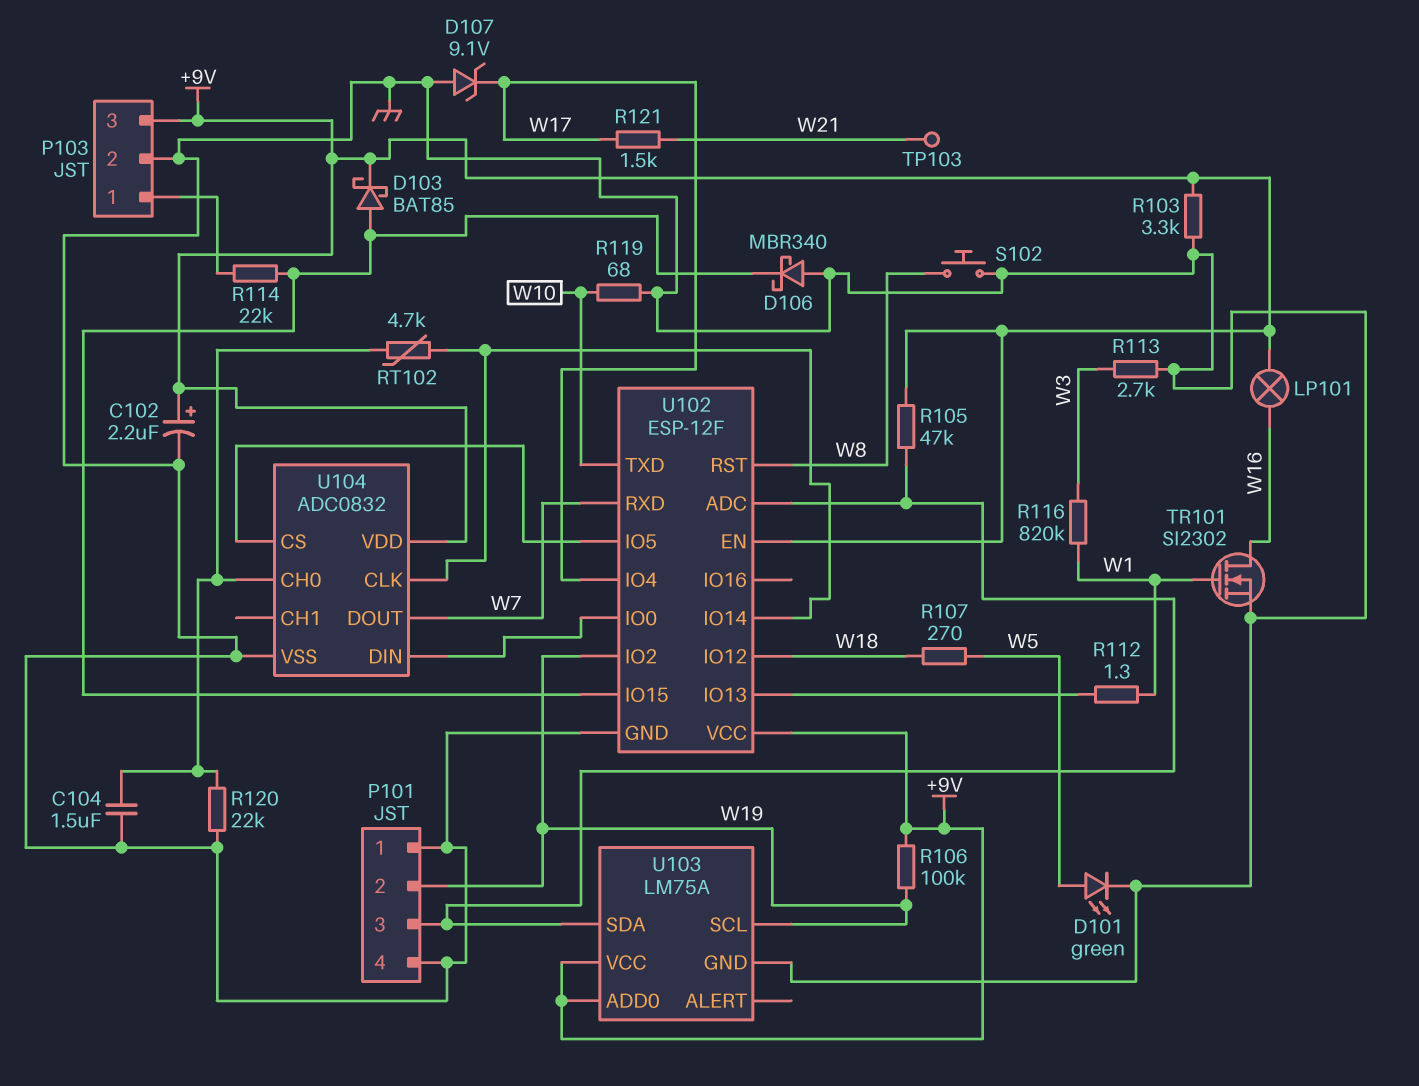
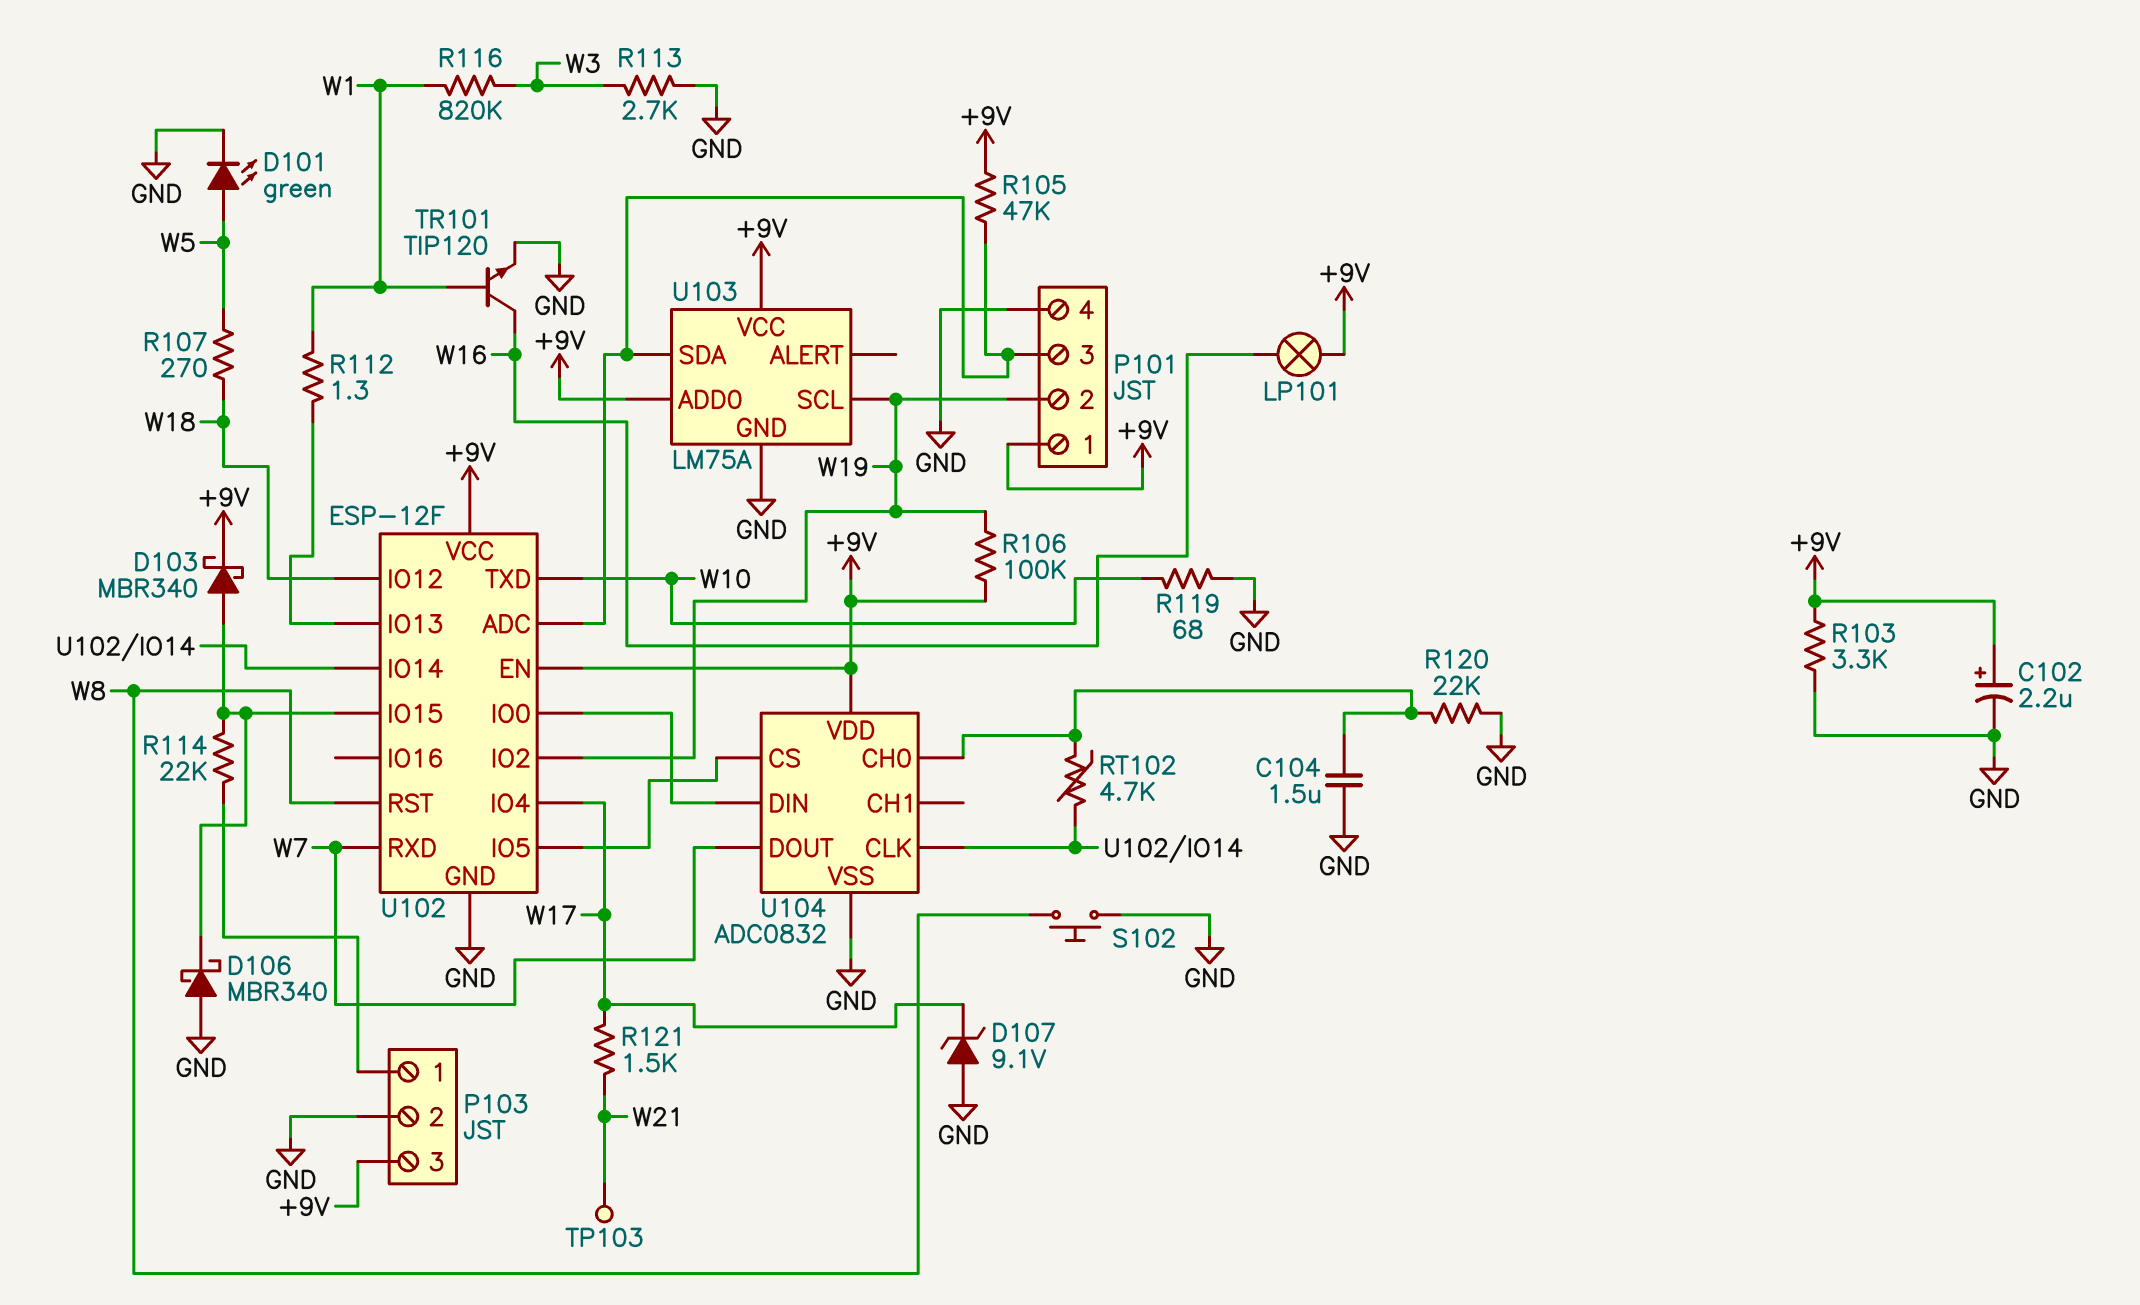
D103: schottky BAT85 (A U102/IO15, K +9V) -> schottky MBR340 (A U102/IO15, K +9V)
P101 pin 1: GND -> +9V
TR101: NMOS SI2302 (G W1, D W16, S GND) -> NPN TIP120 (B W1, C W16, E GND)

